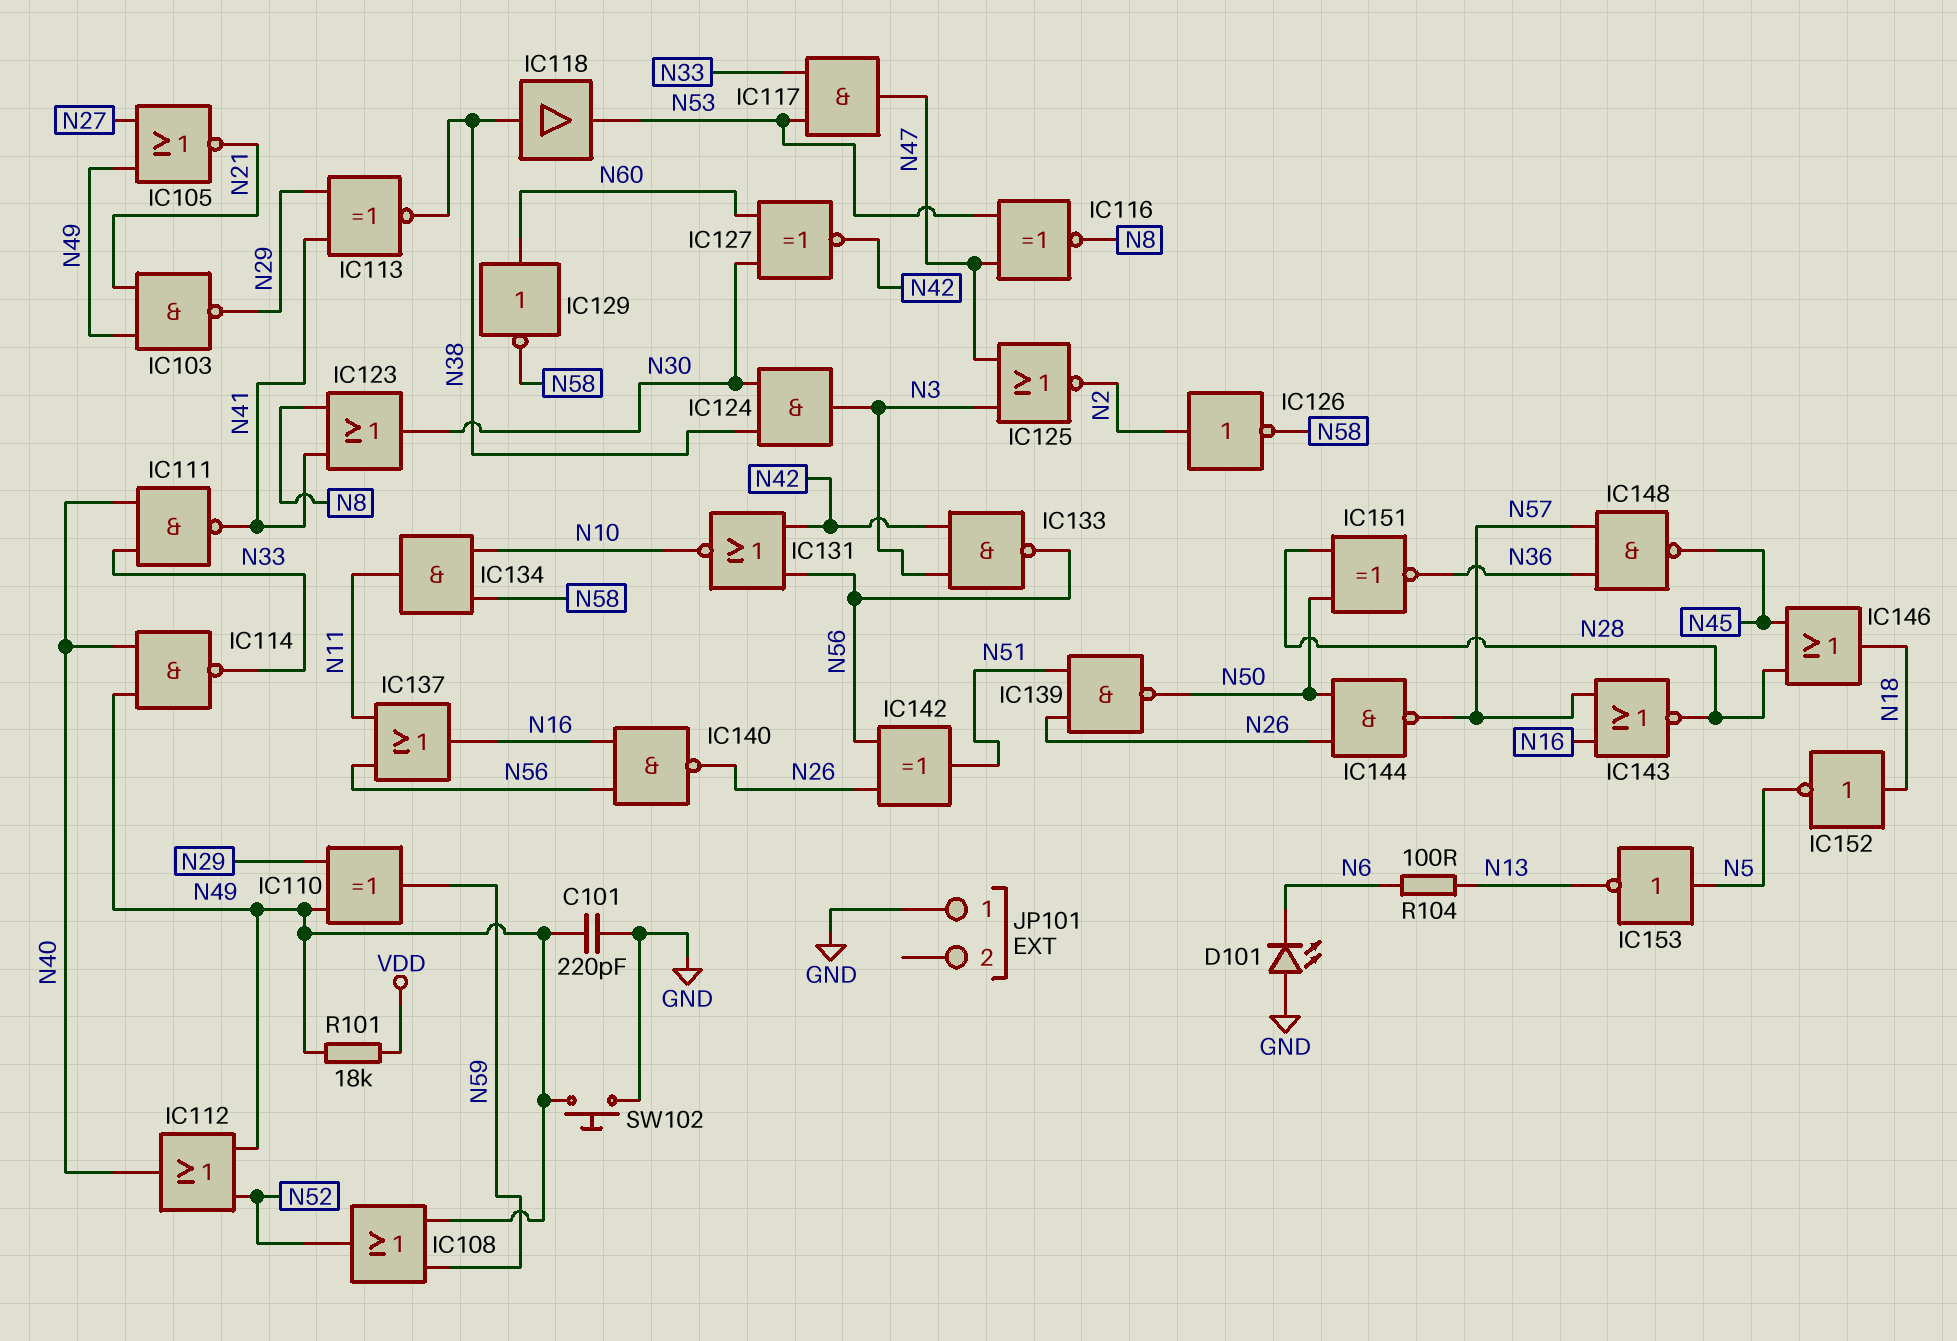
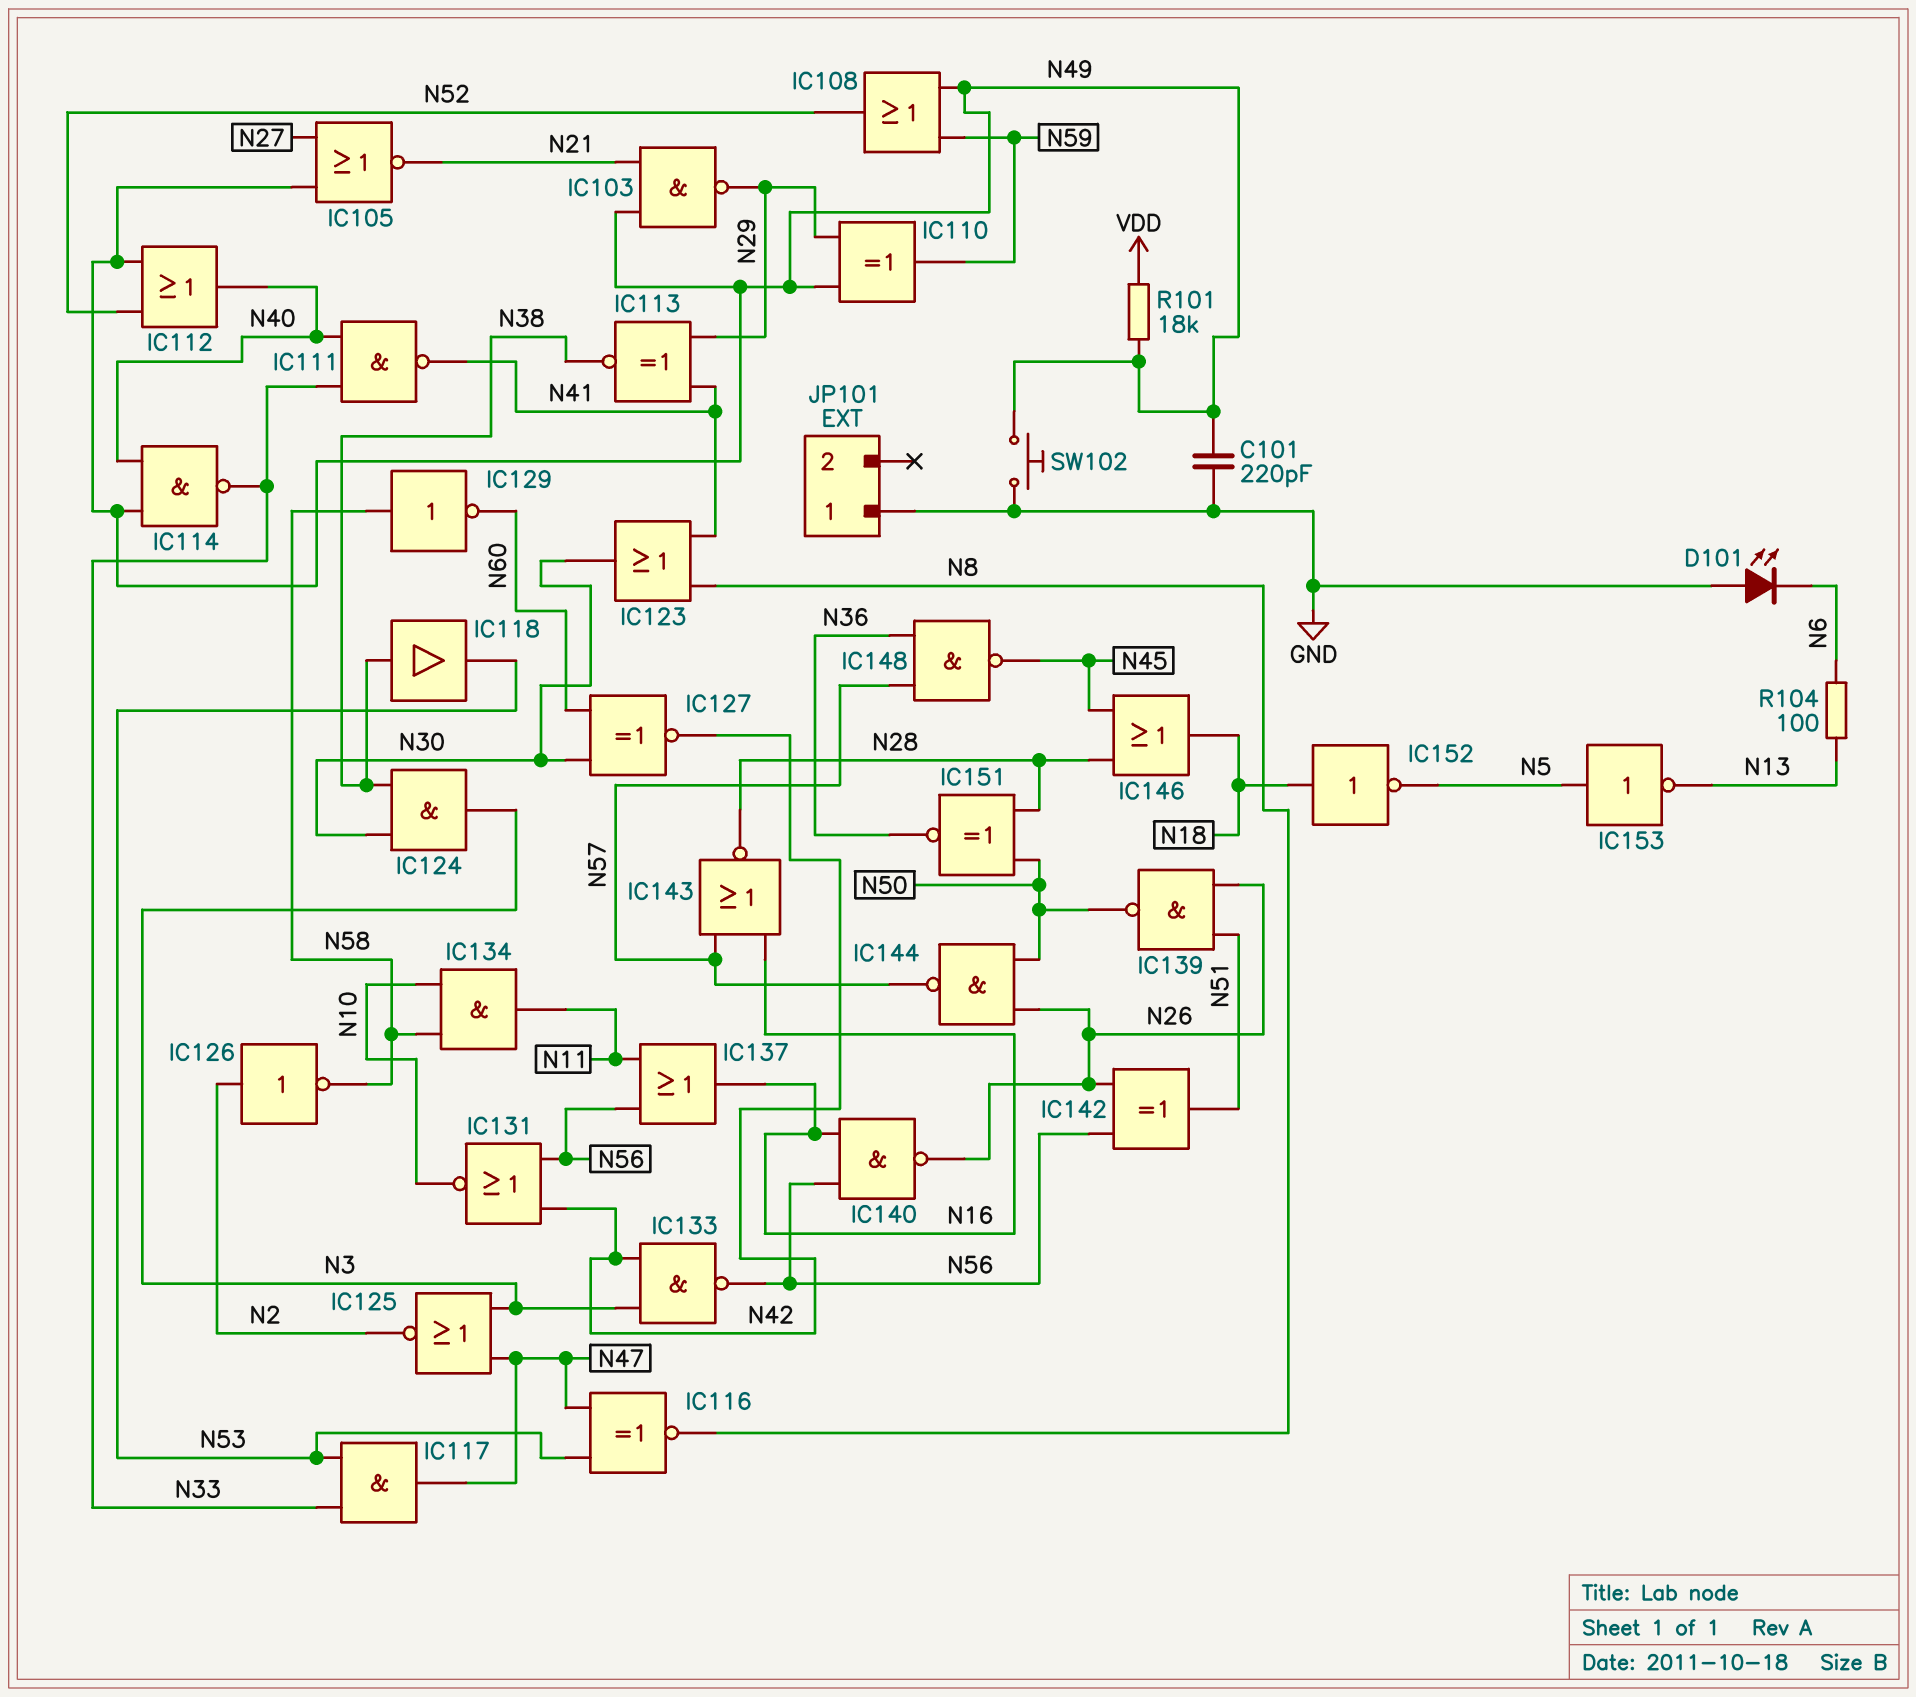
IC129: NOT (in N60, out N58) -> NOT (in N58, out N60)

